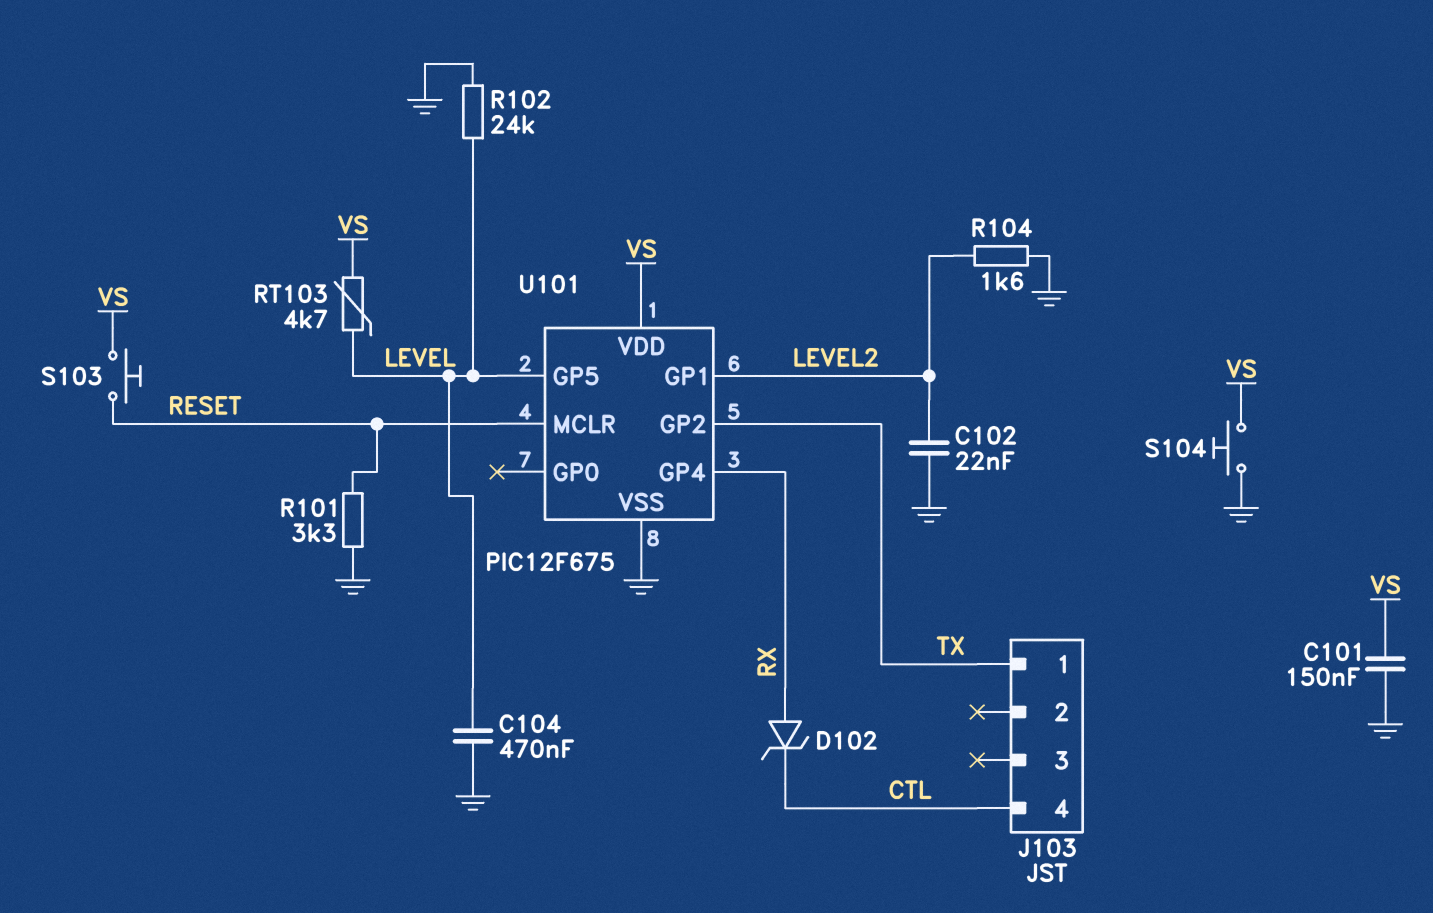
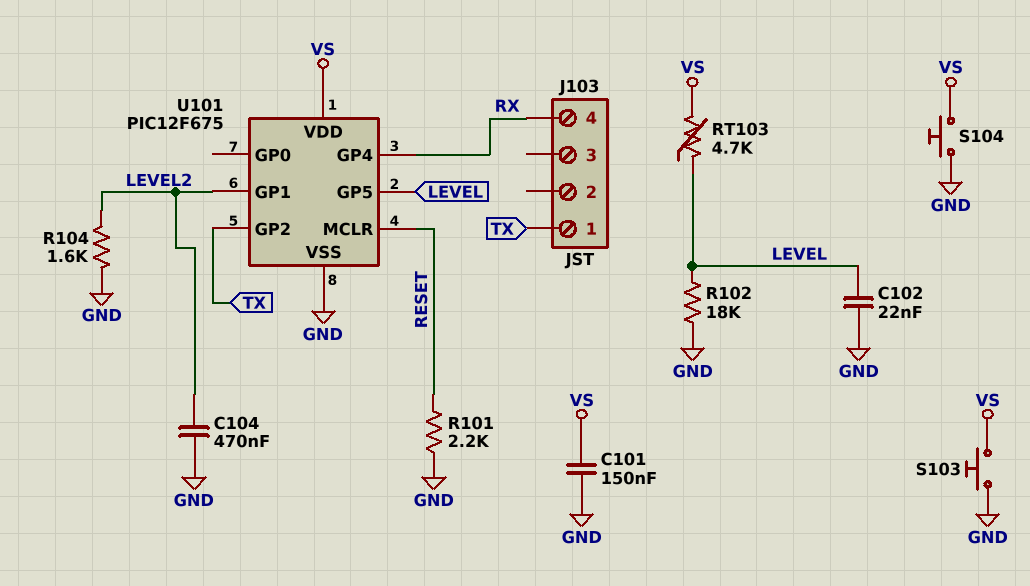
C102: 22nF (GND, LEVEL2) -> 22nF (GND, LEVEL)
C104: 470nF (GND, LEVEL) -> 470nF (GND, LEVEL2)
D102: zener (A RX, K CTL) -> none
J103 pin 4: CTL -> RX
R101: 3.3k (GND, RESET) -> 2.2k (GND, RESET)
R102: 24k (GND, LEVEL) -> 18k (GND, LEVEL)
S103: button (RESET, VS) -> button (GND, VS)

